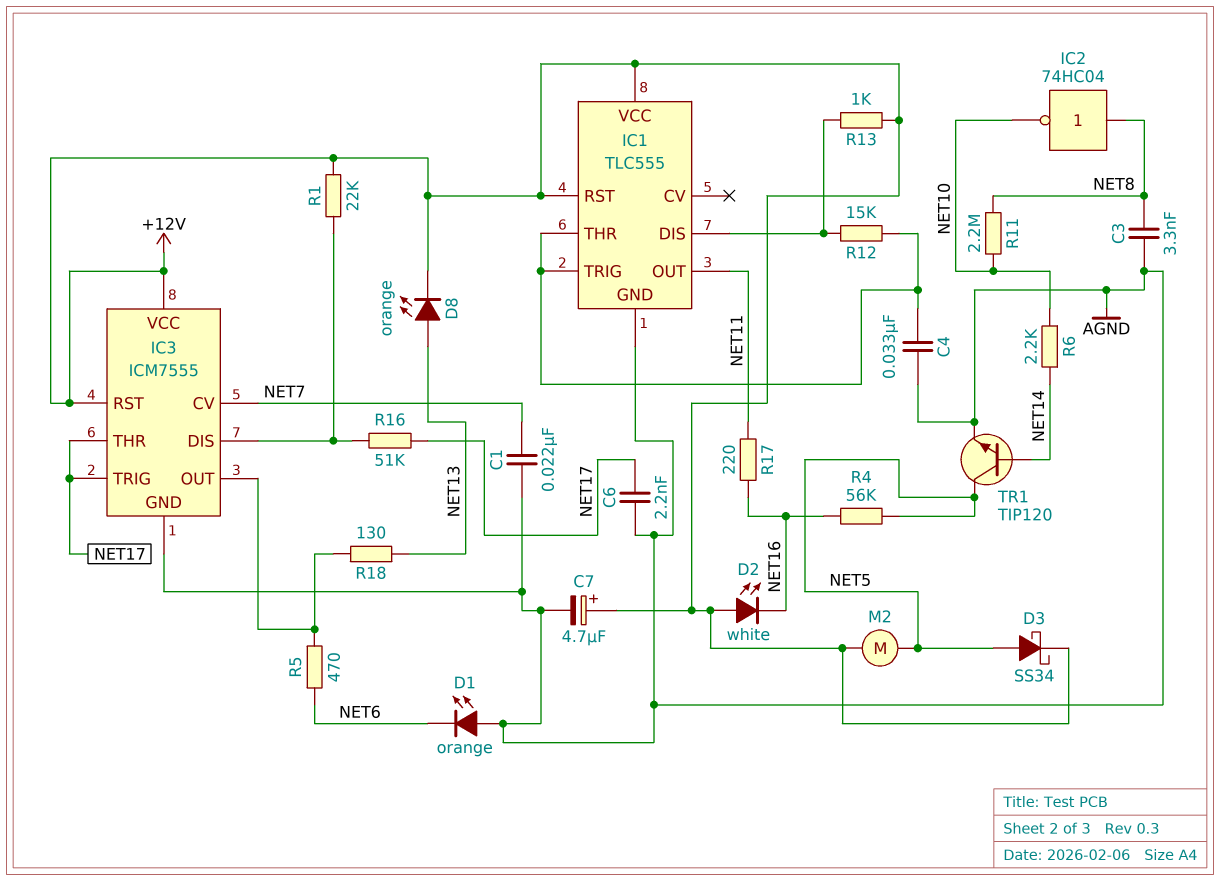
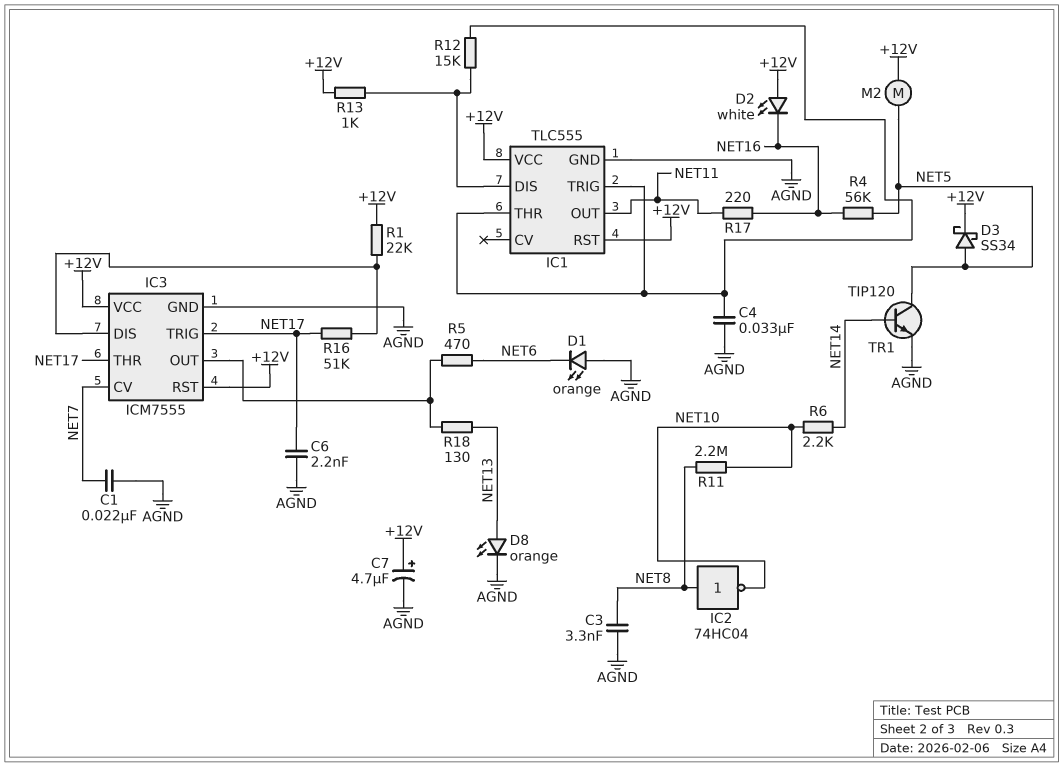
D8: LED orange (A NET13, K +12V) -> LED orange (A NET13, K AGND)

